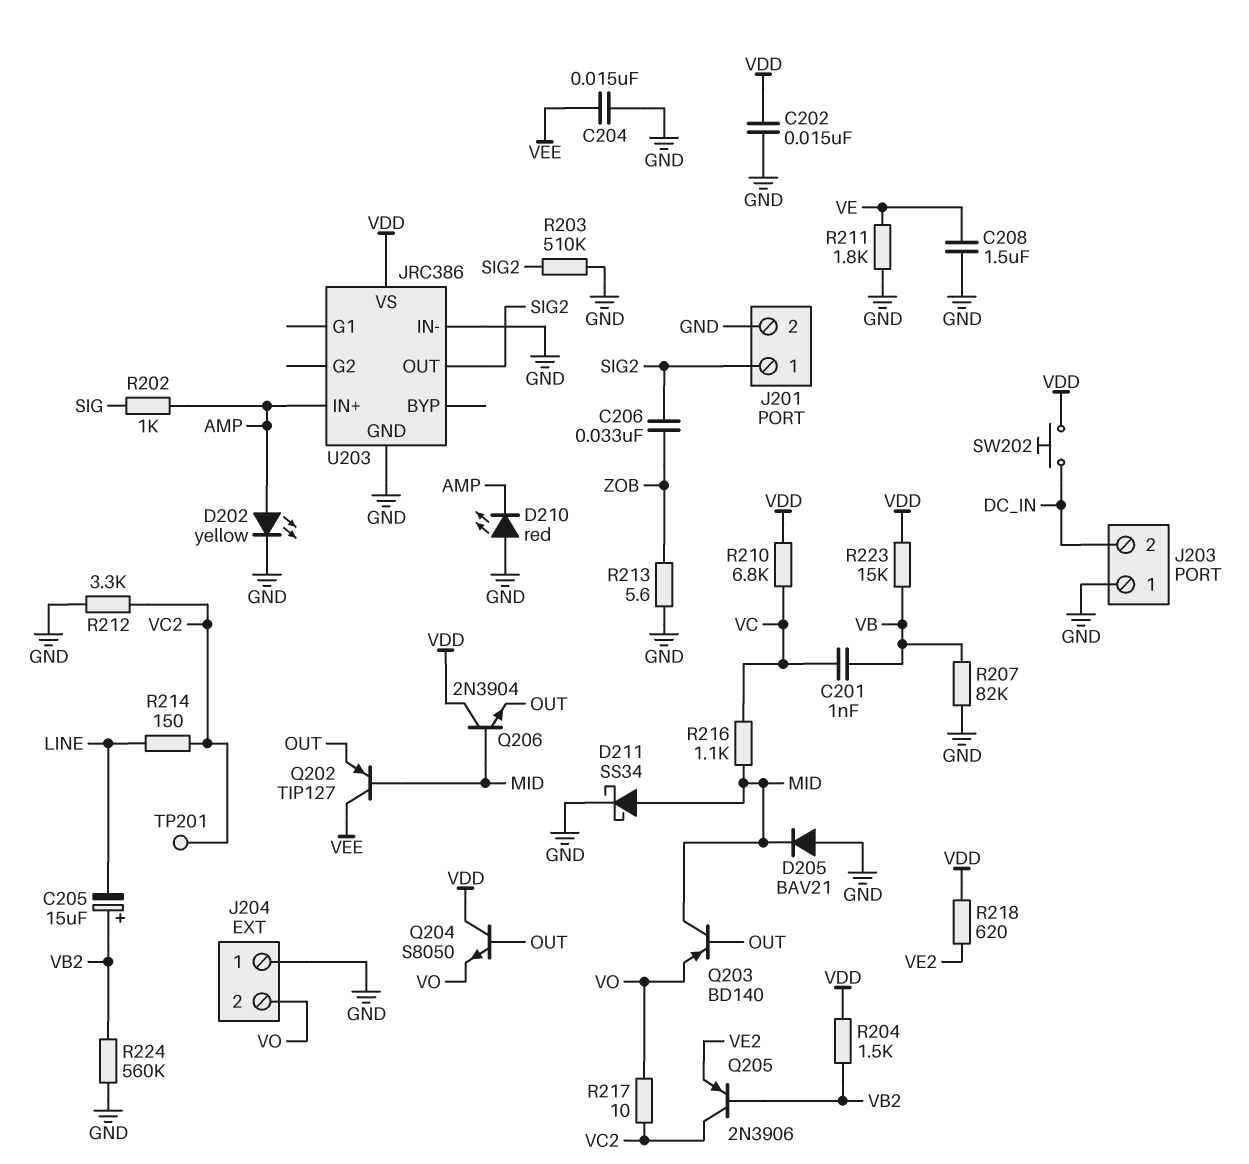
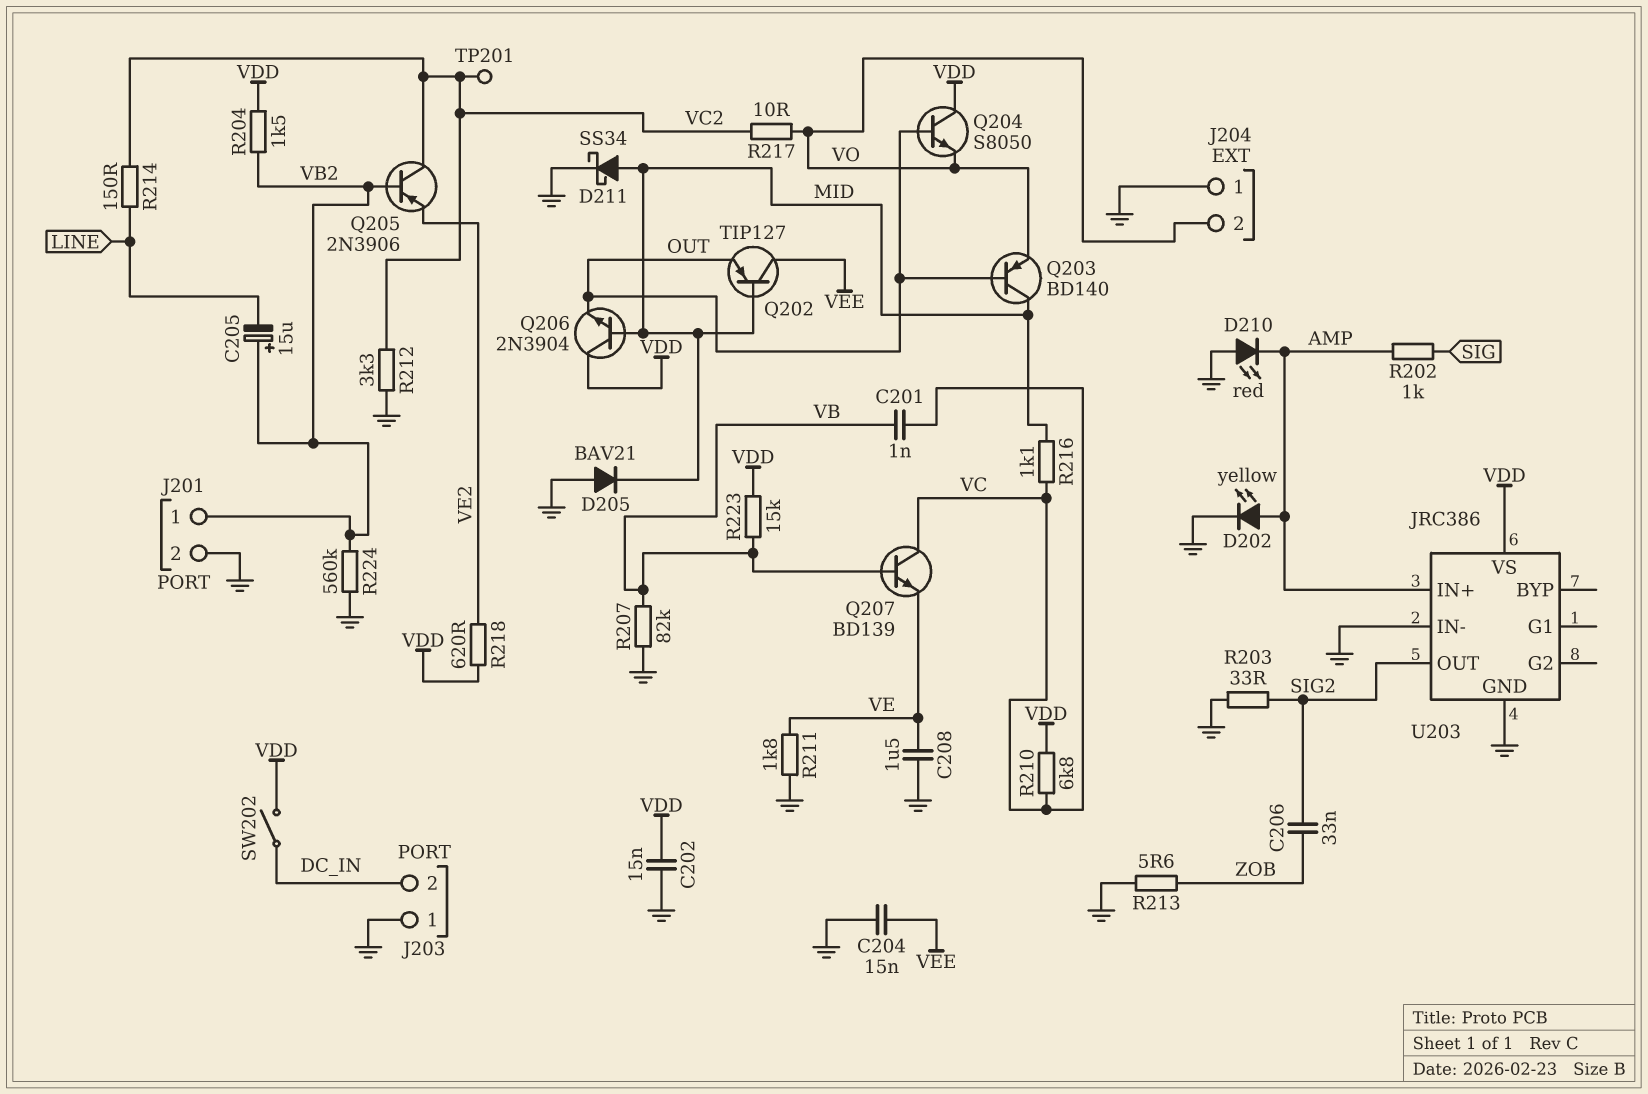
J201 pin 1: SIG2 -> VB2
Q207: none -> NPN BD139 (B VB, C VC, E VE)
R203: 510k (GND, SIG2) -> 33 (GND, SIG2)
SW202: button (DC_IN, VDD) -> switch (DC_IN, VDD)

